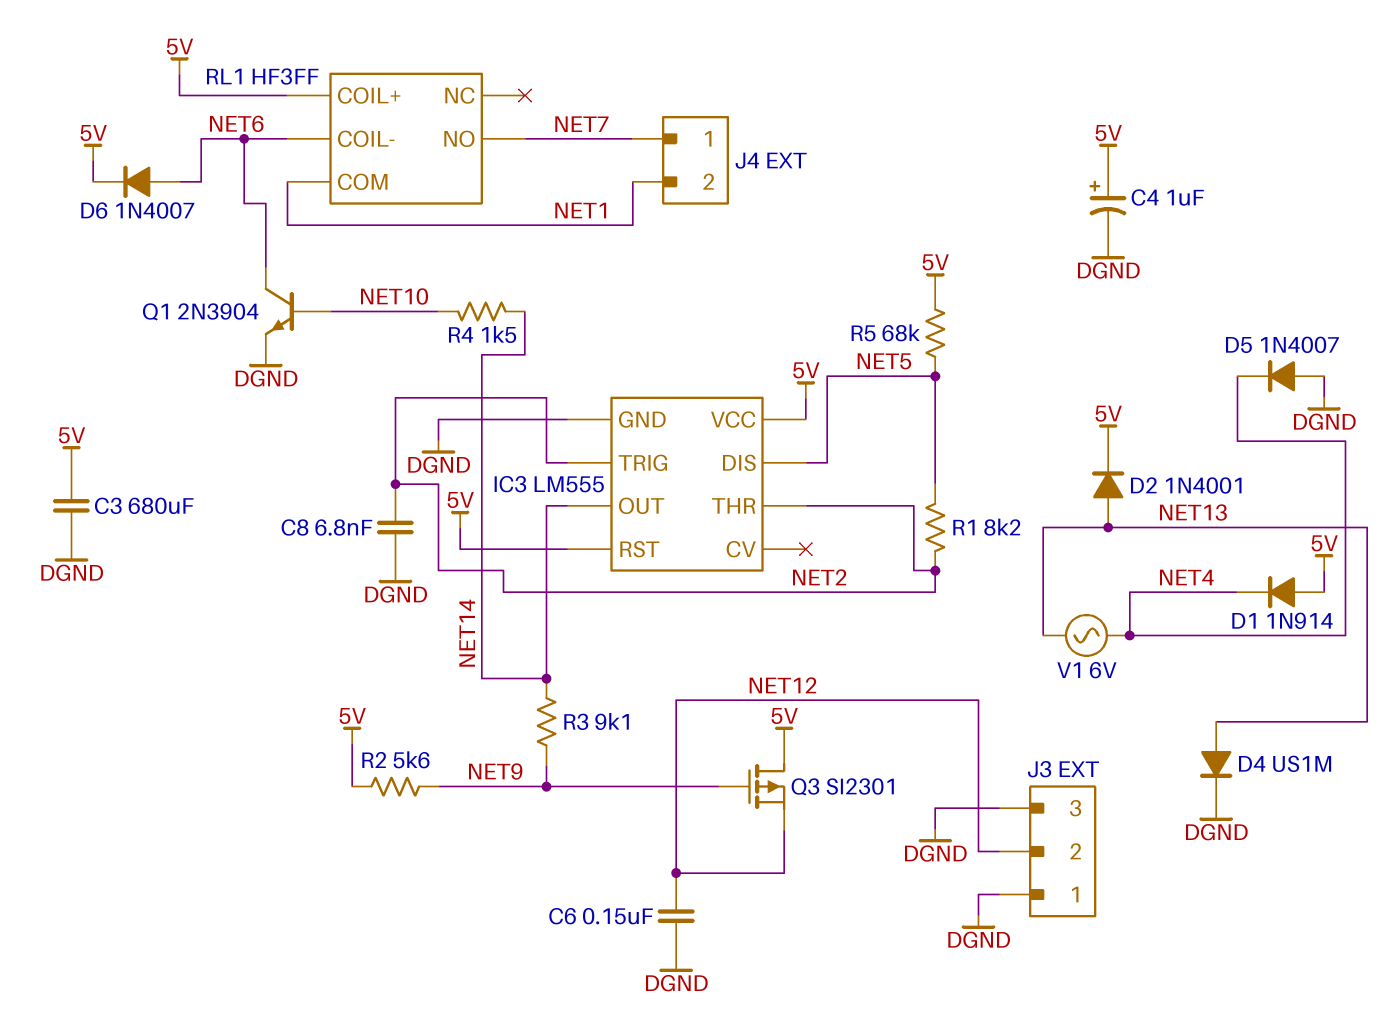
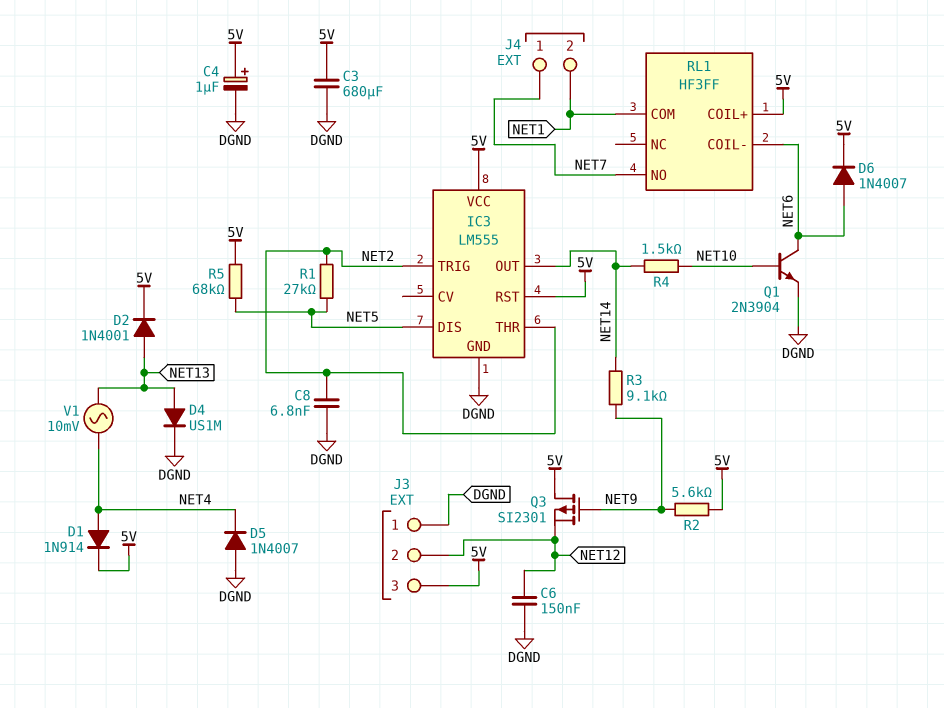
D1: diode 1N914 (A 5V, K NET4) -> diode 1N914 (A NET4, K 5V)
J3 pin 3: DGND -> 5V
R1: 8.2k (NET2, NET5) -> 27k (NET2, NET5)
V1: AC 6V (NET4, NET13) -> AC 10mV (NET4, NET13)

